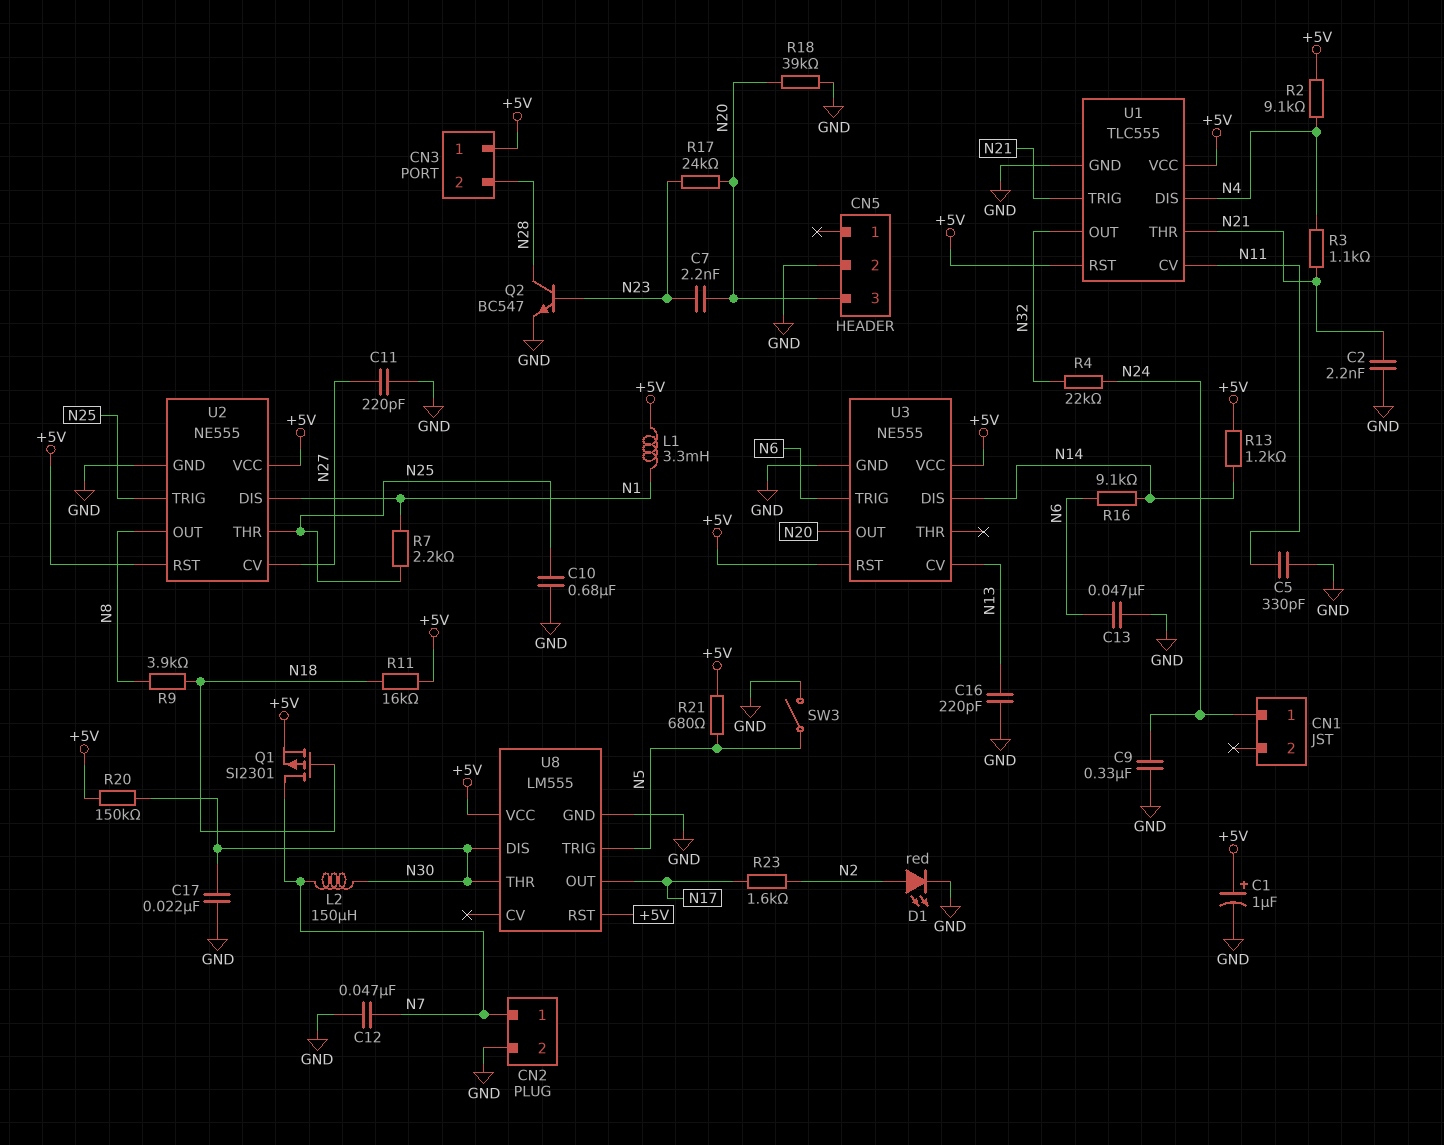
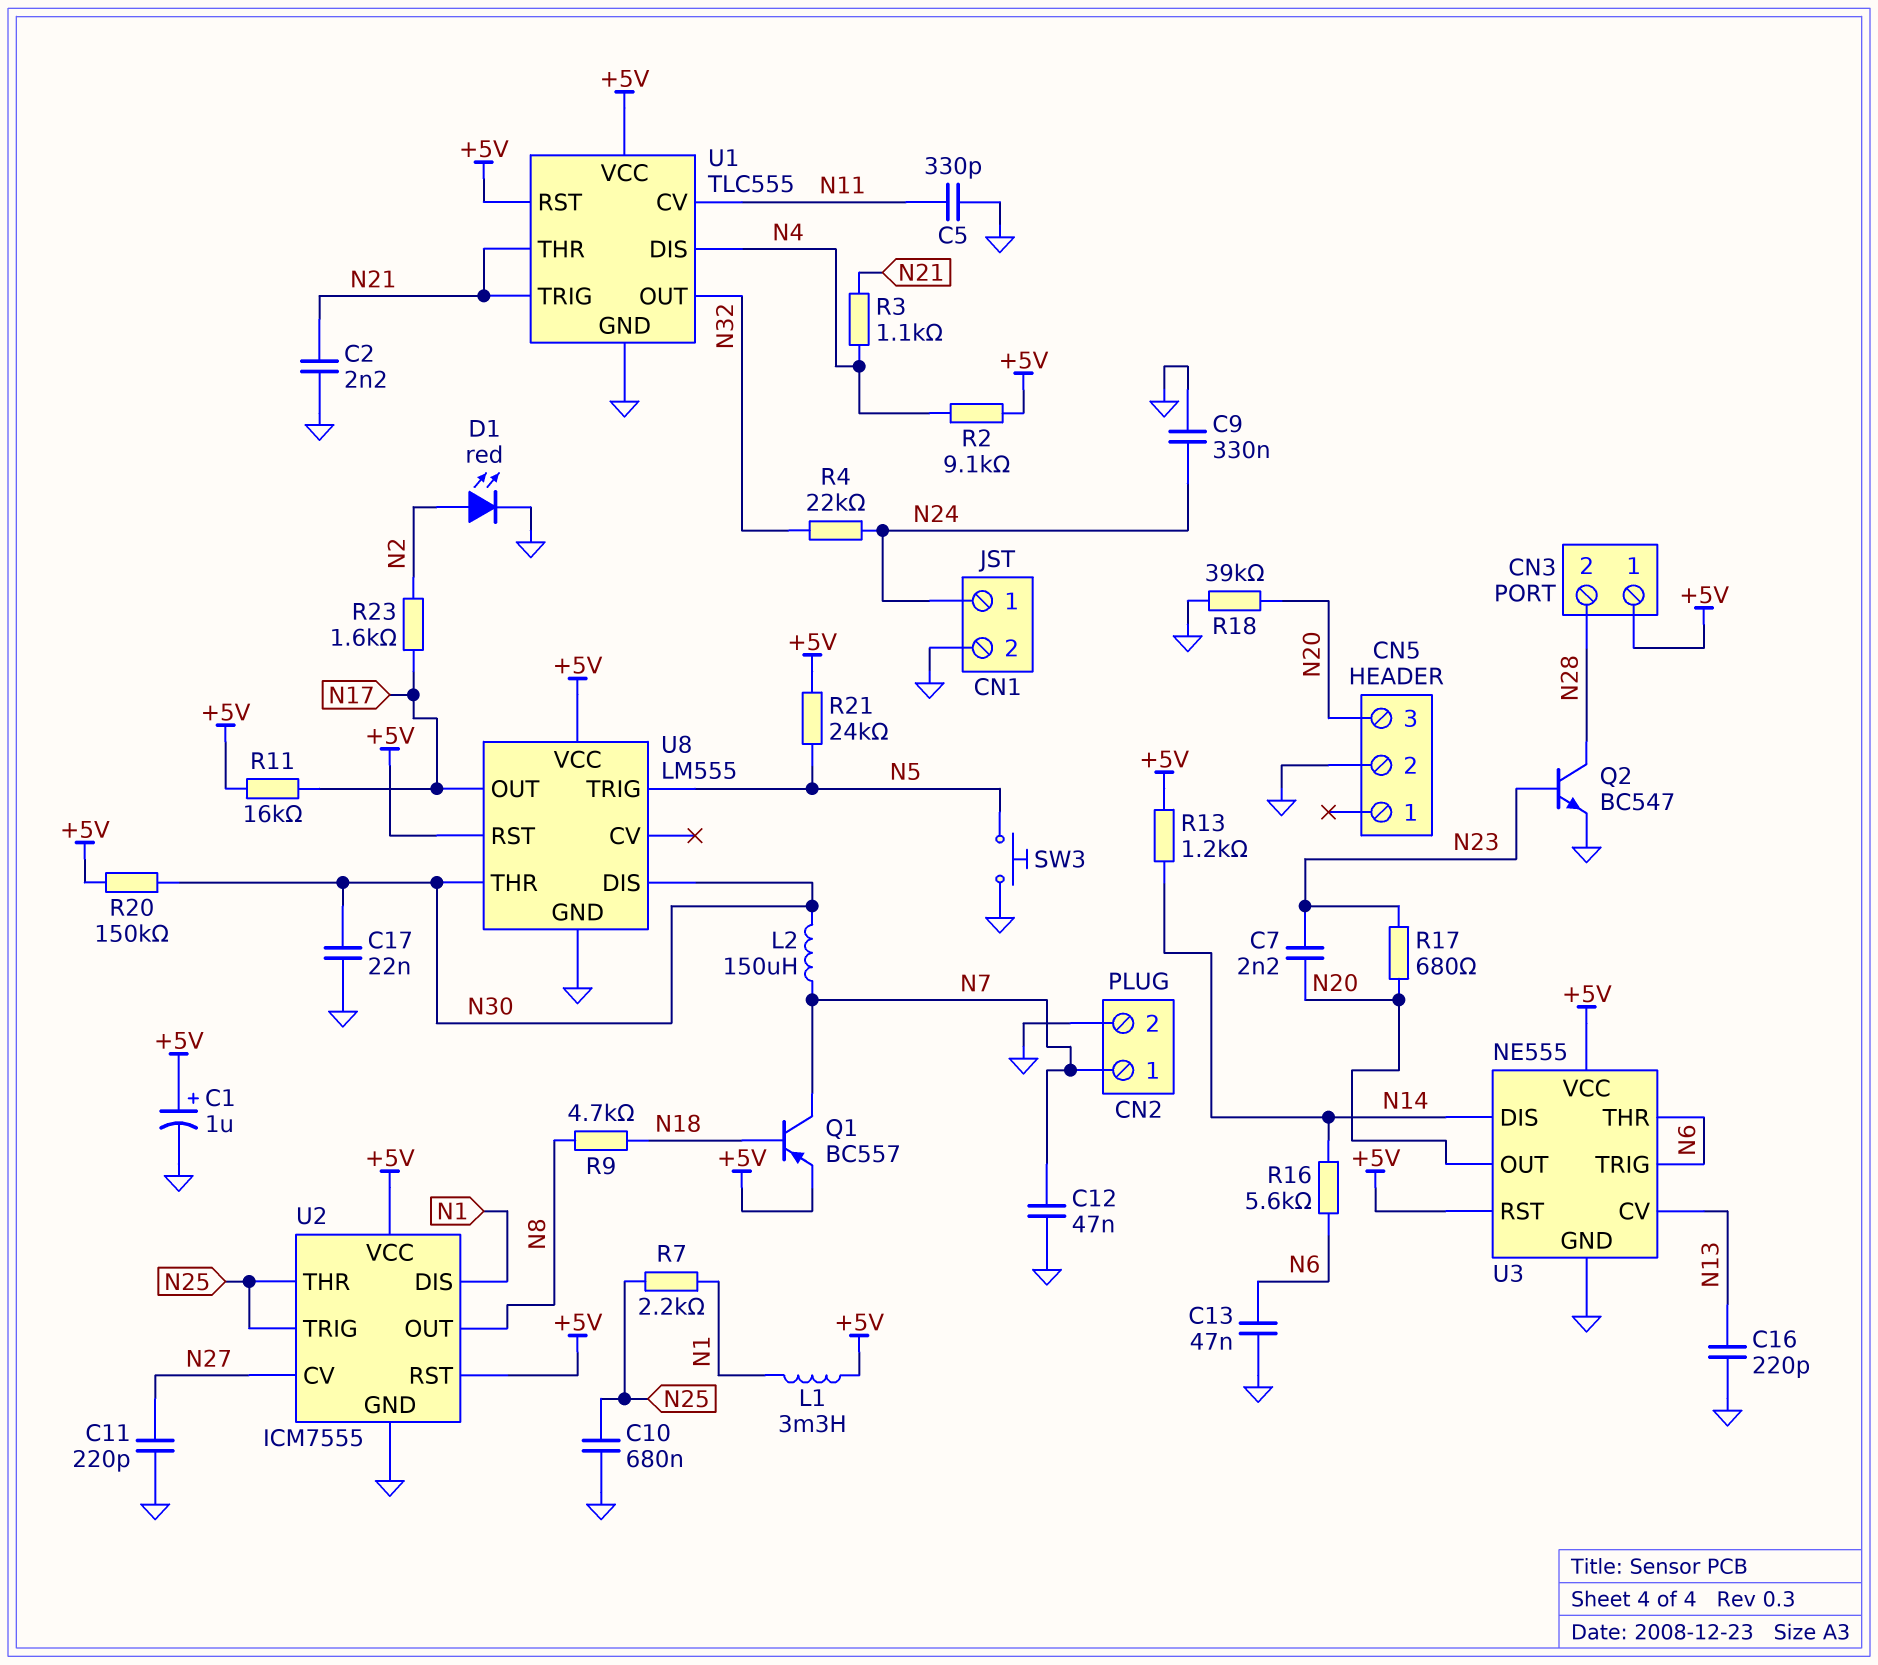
CN1 pin 2: none -> GND
Q1: PMOS SI2301 (G N18, D N7, S +5V) -> PNP BC557 (B N18, C N7, E +5V)
R9: 3.9k (N8, N18) -> 4.7k (N8, N18)
R11: 16k (+5V, N18) -> 16k (+5V, N17)
R16: 9.1k (N6, N14) -> 5.6k (N6, N14)
R17: 24k (N20, N23) -> 680 (N20, N23)
R21: 680 (+5V, N5) -> 24k (+5V, N5)
SW3: switch (GND, N5) -> button (GND, N5)
U2: NE555 -> ICM7555
U3 pin THR: none -> N6

